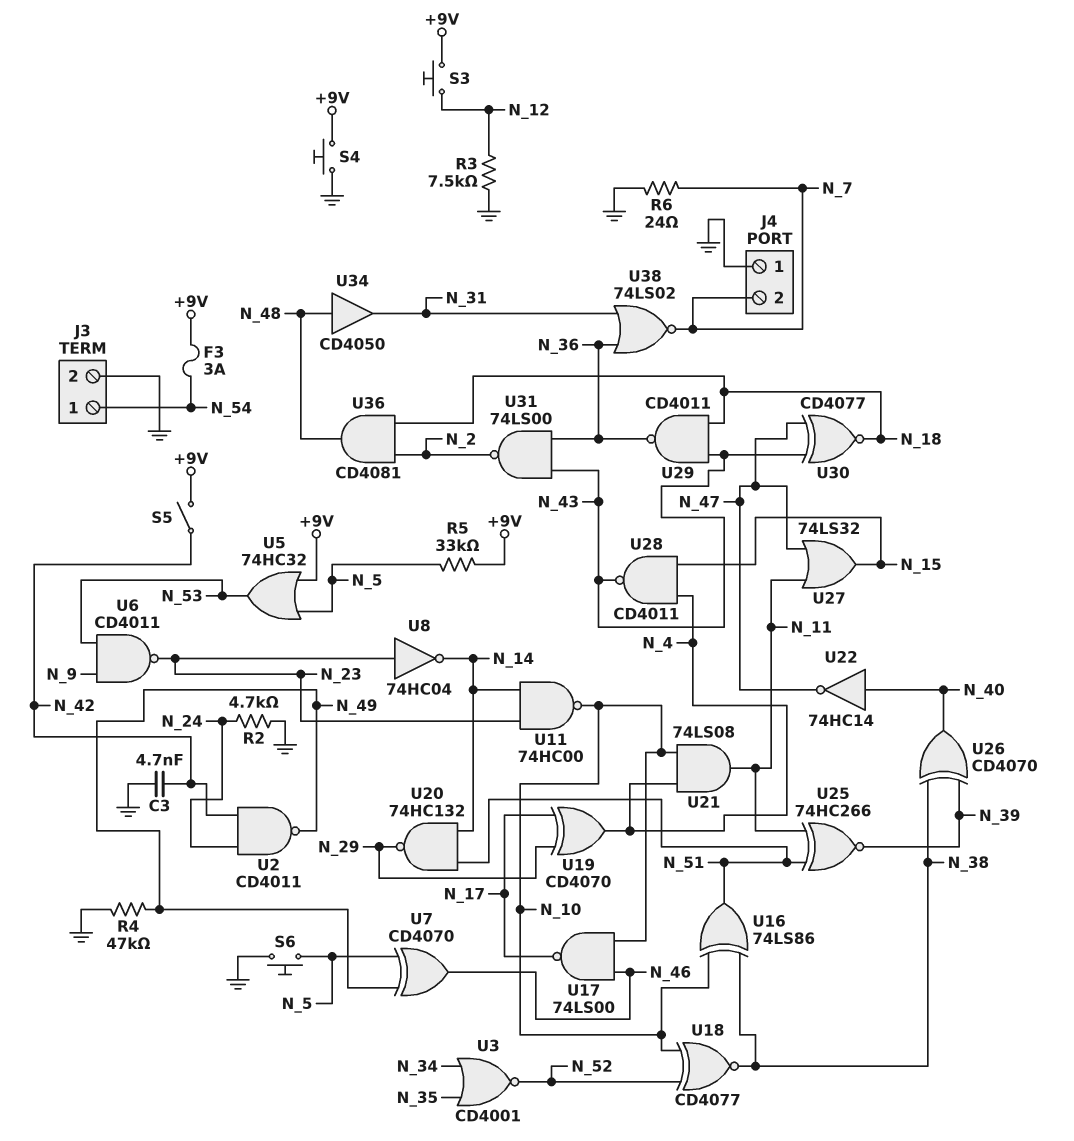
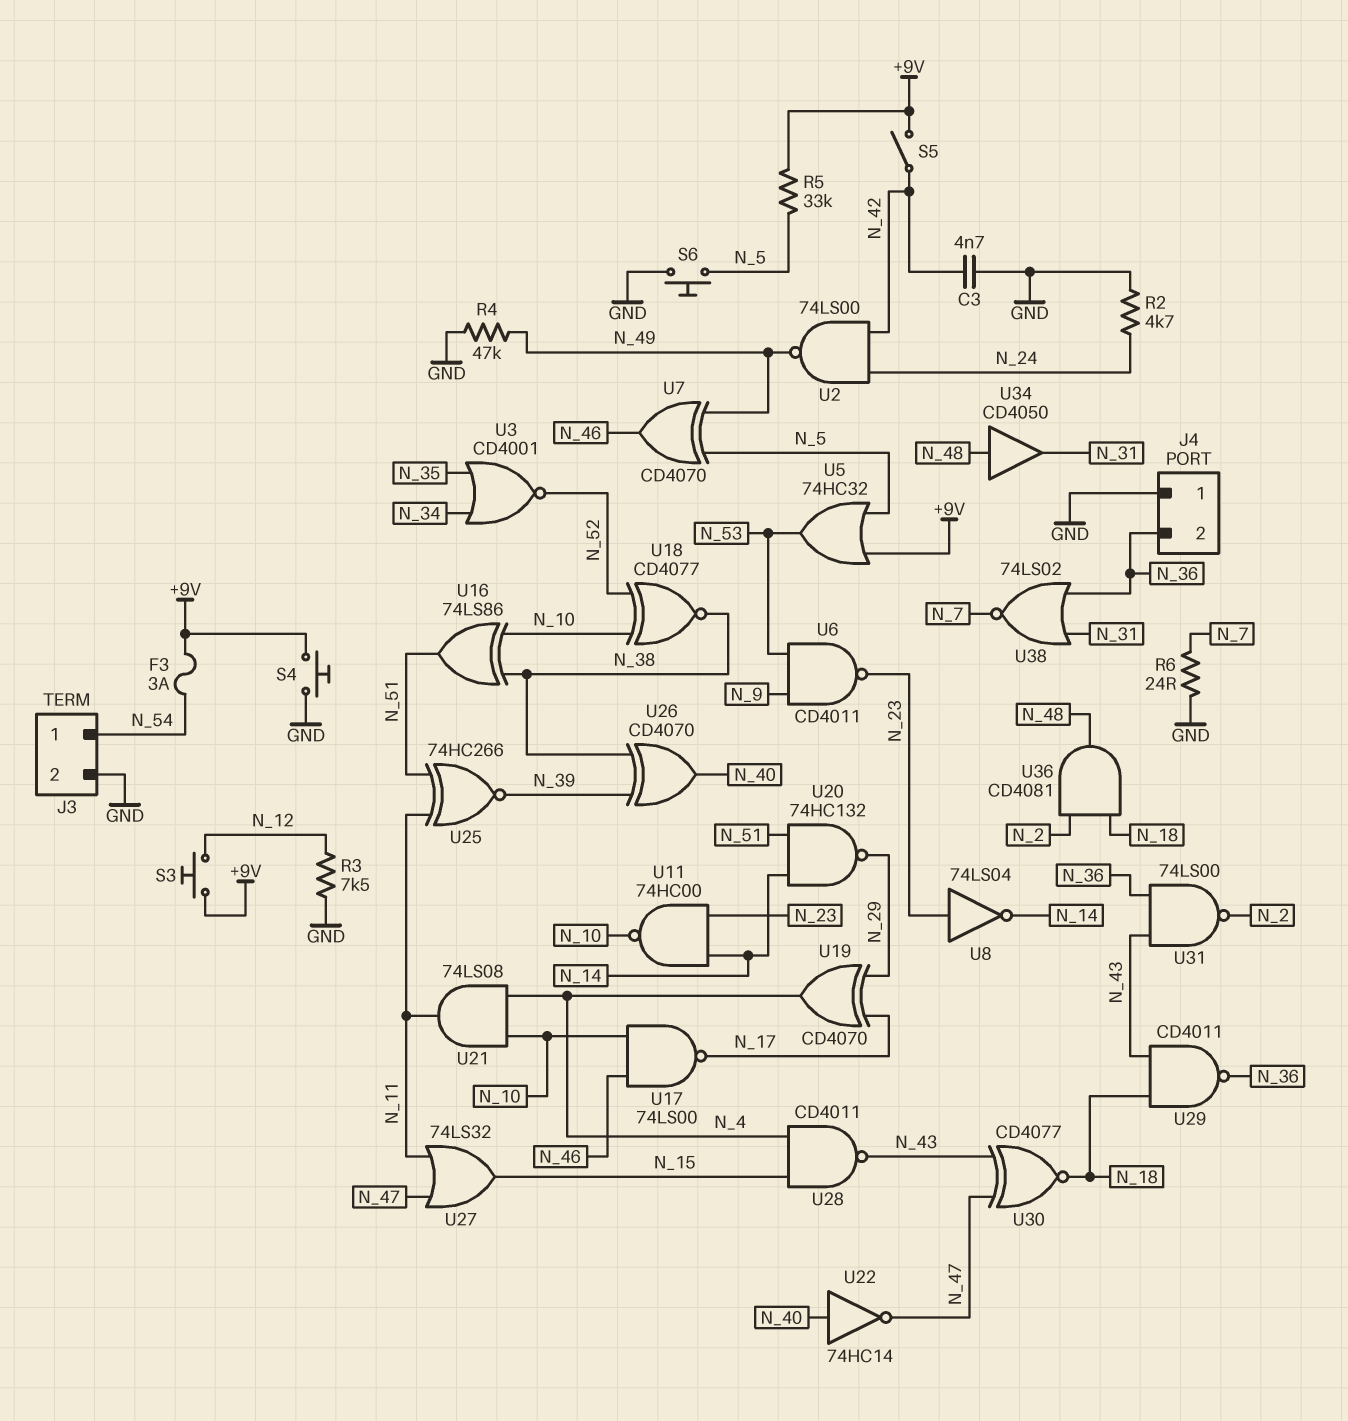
J4 pin 2: N_7 -> N_36
U2: NAND CD4011 (in N_24, in N_42, out N_49) -> NAND 74LS00 (in N_24, in N_42, out N_49)
U8: NOT 74HC04 (in N_23, out N_14) -> NOT 74LS04 (in N_23, out N_14)

